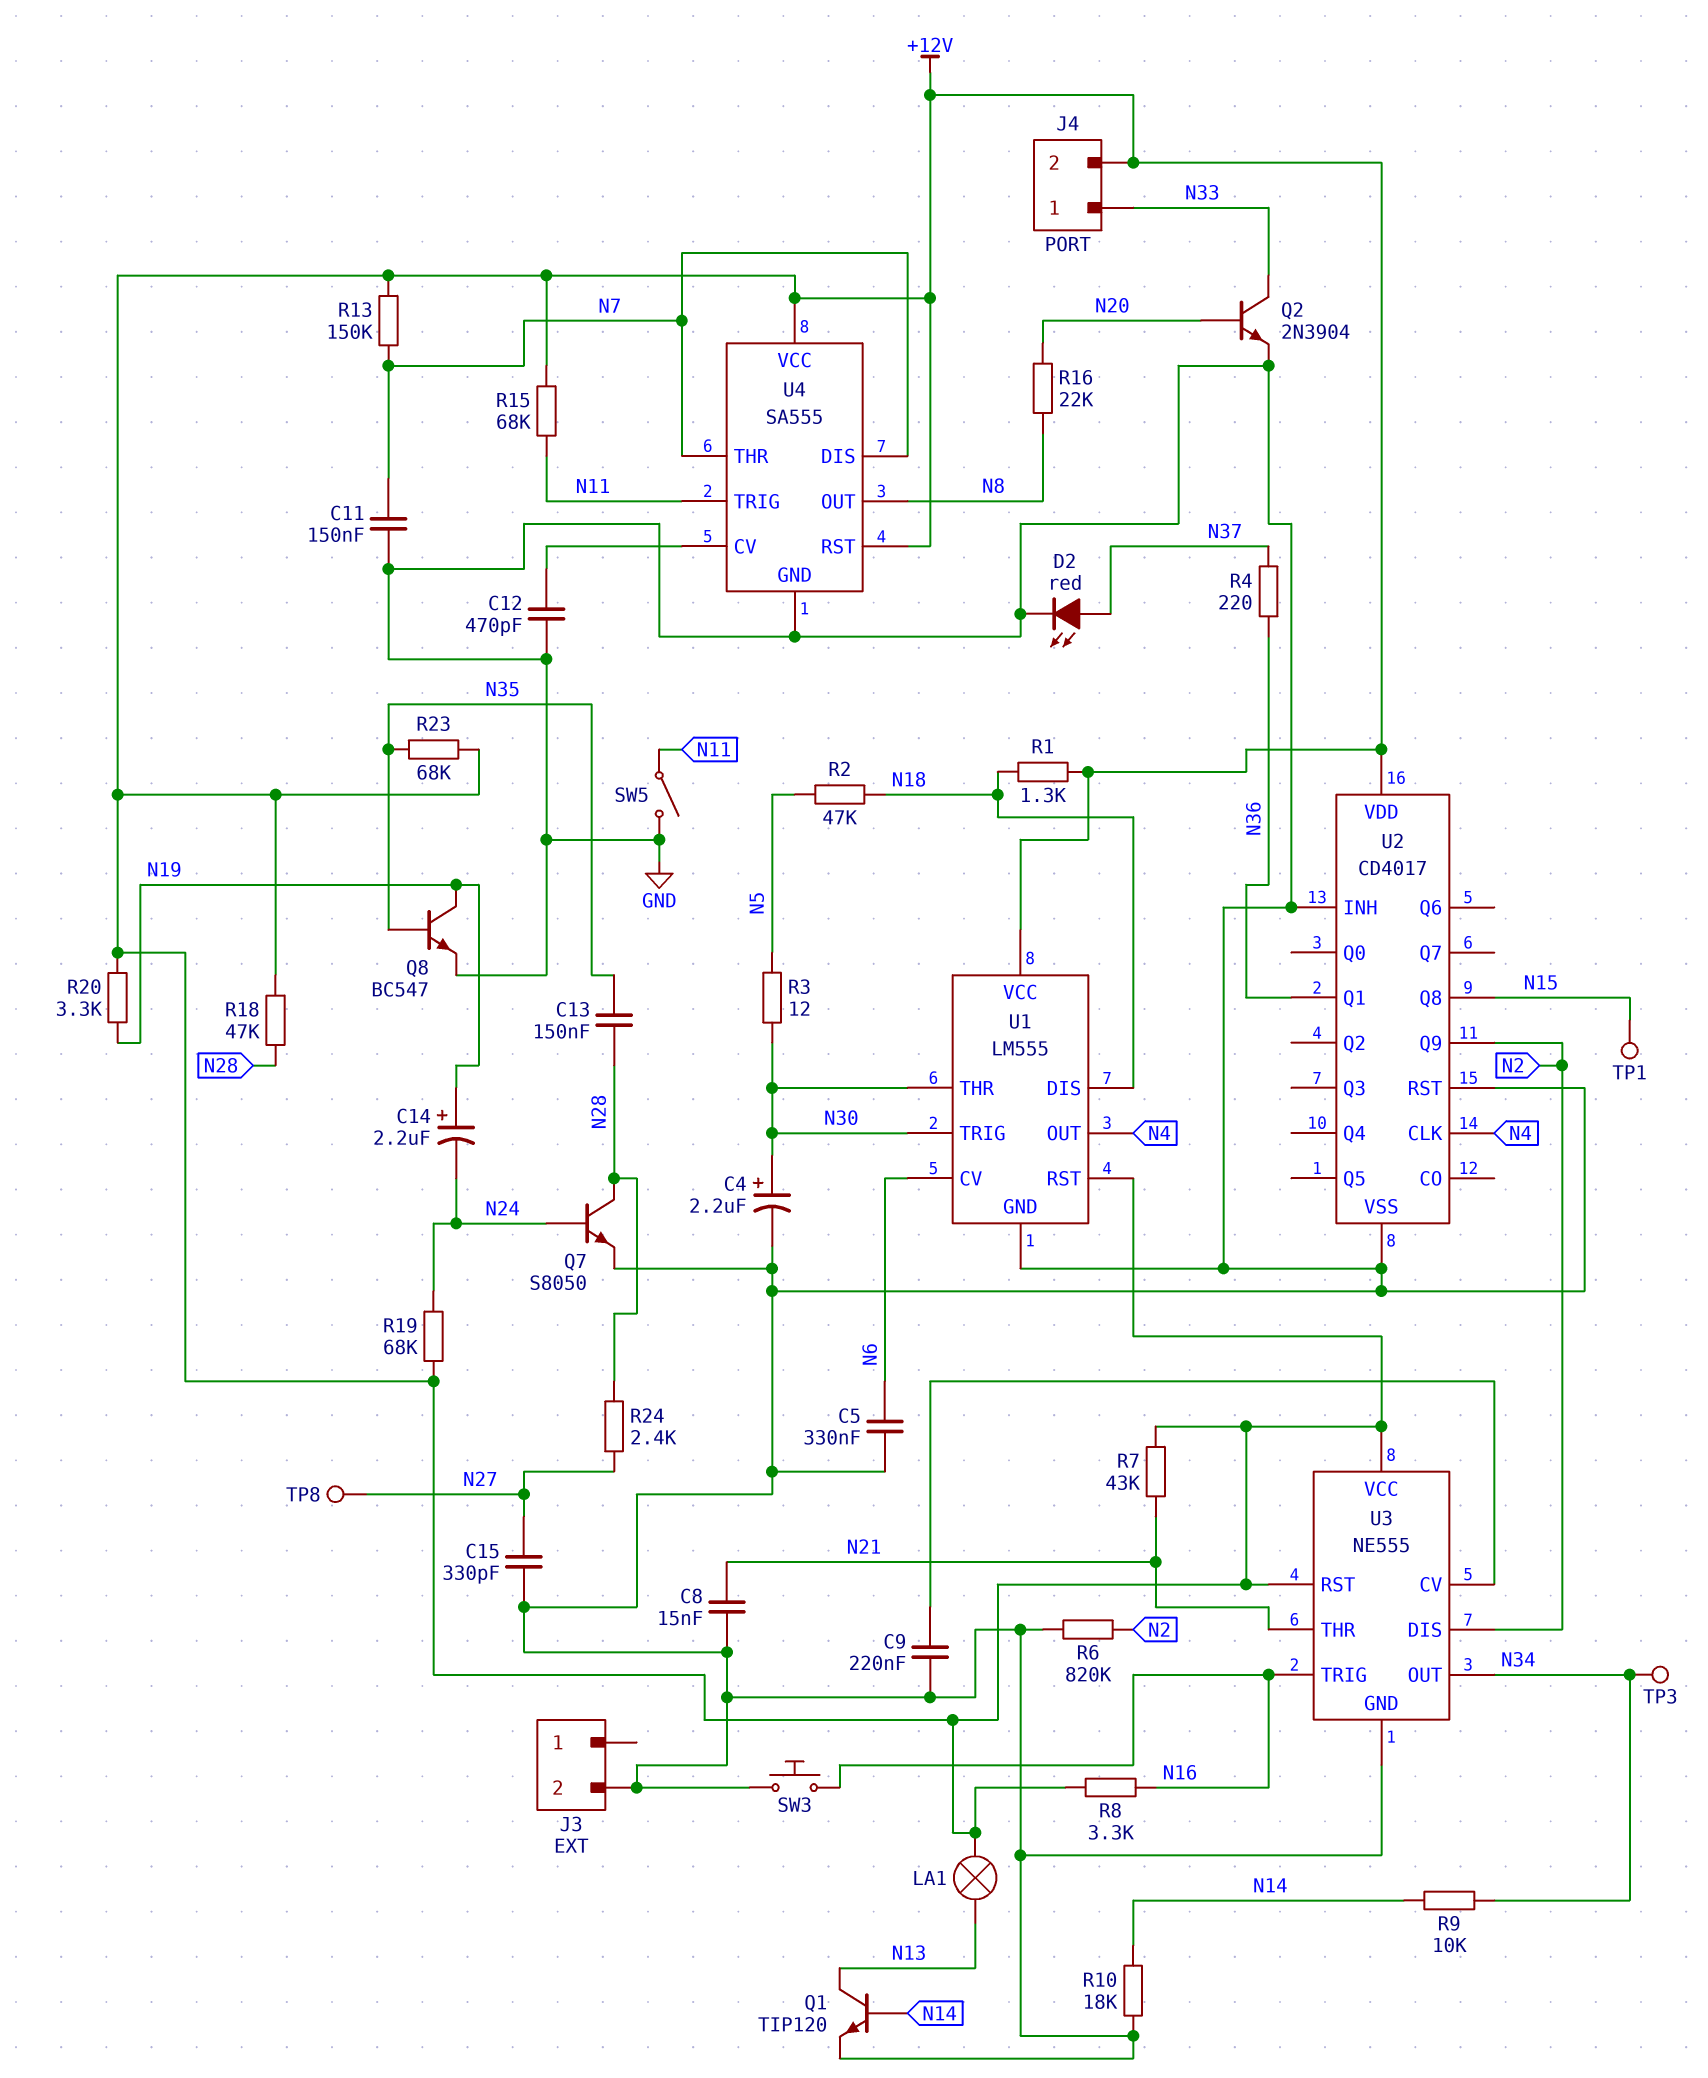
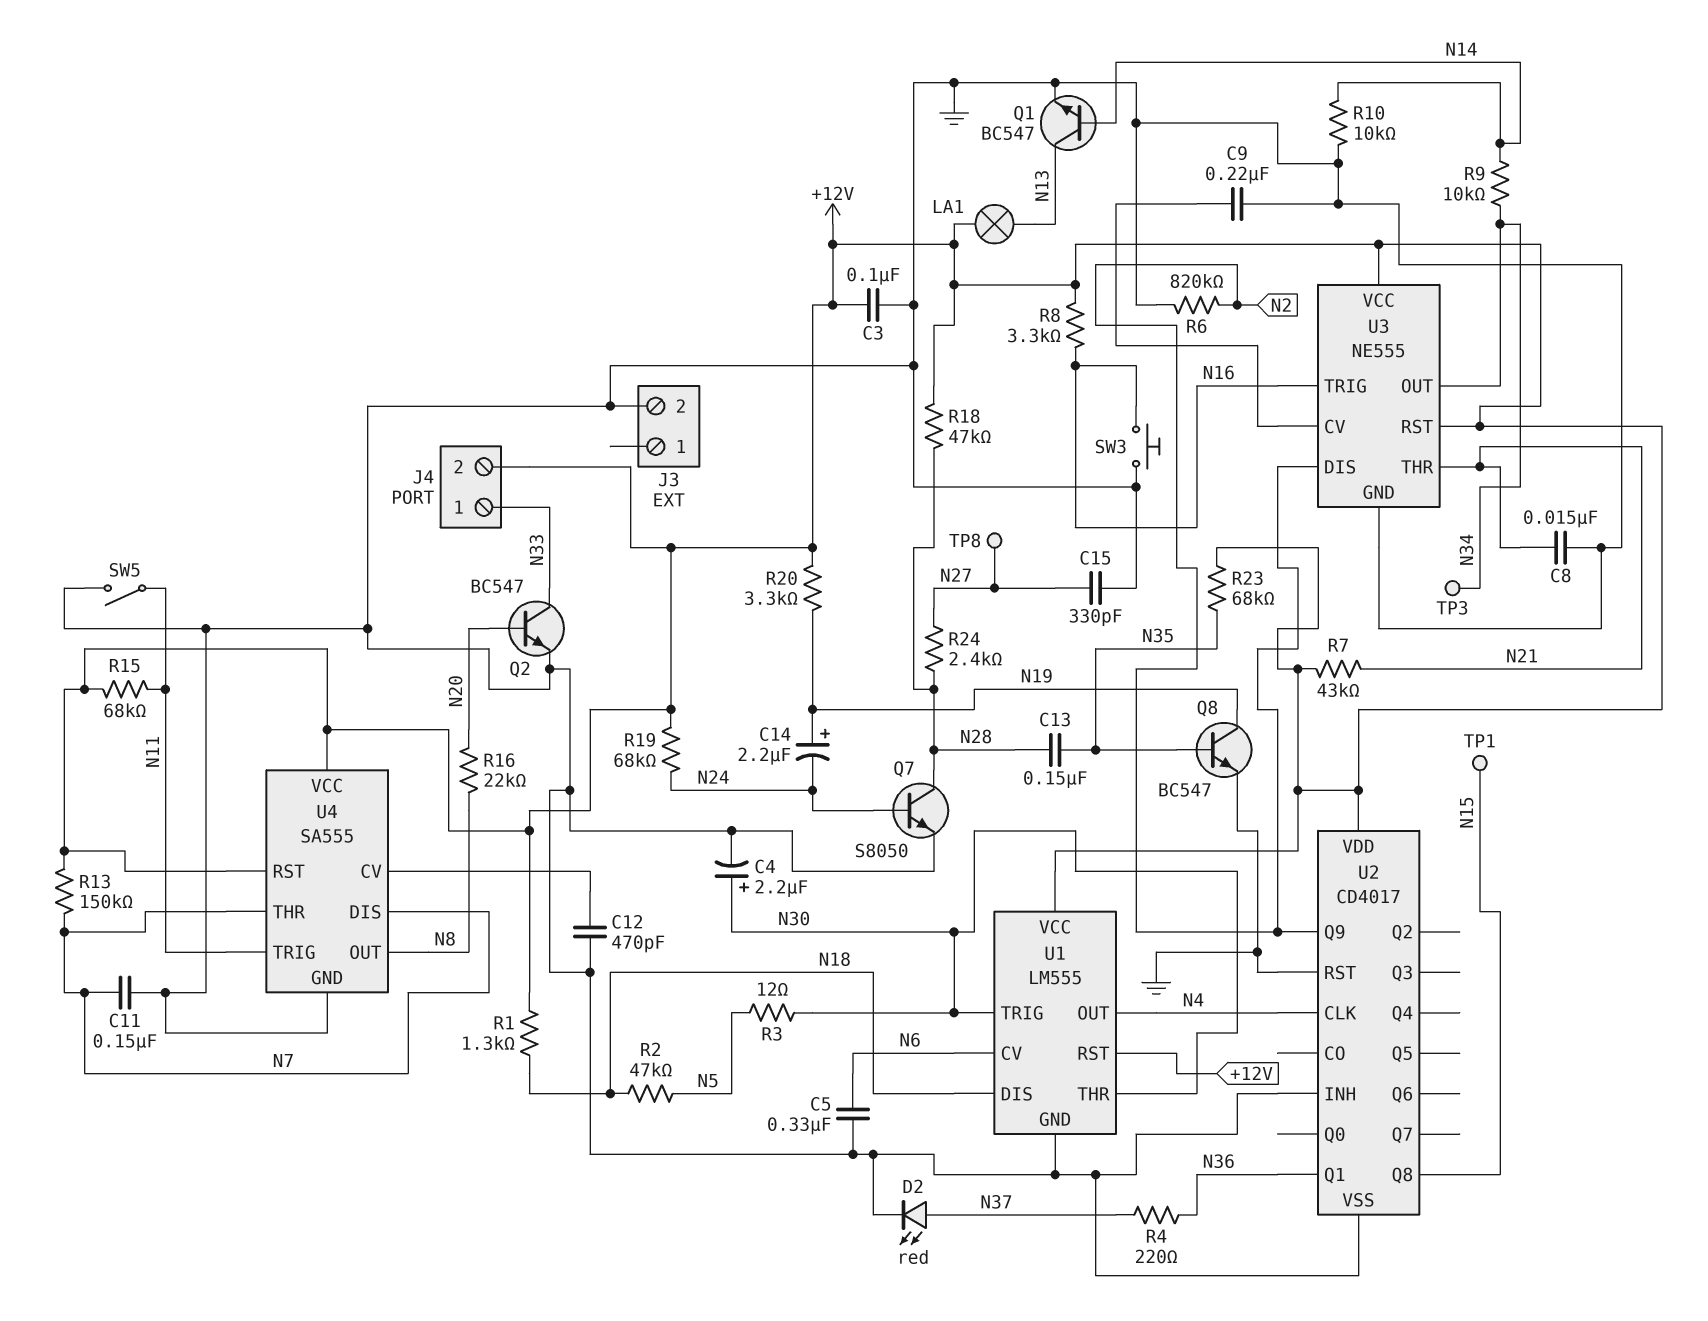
C3: none -> 100nF (+12V, GND)
Q1: NPN TIP120 (B N14, C N13, E GND) -> NPN BC547 (B N14, C N13, E GND)
Q2: NPN 2N3904 (B N20, C N33, E GND) -> NPN BC547 (B N20, C N33, E GND)
R10: 18k (GND, N14) -> 10k (GND, N14)

